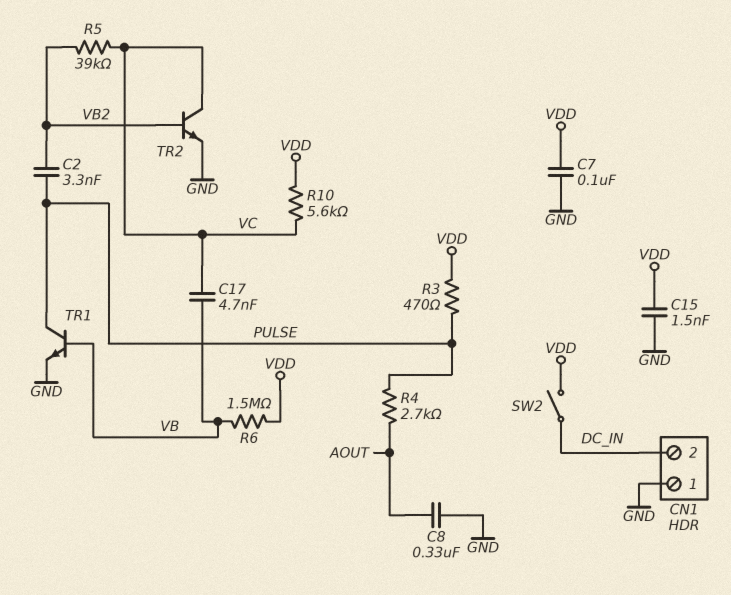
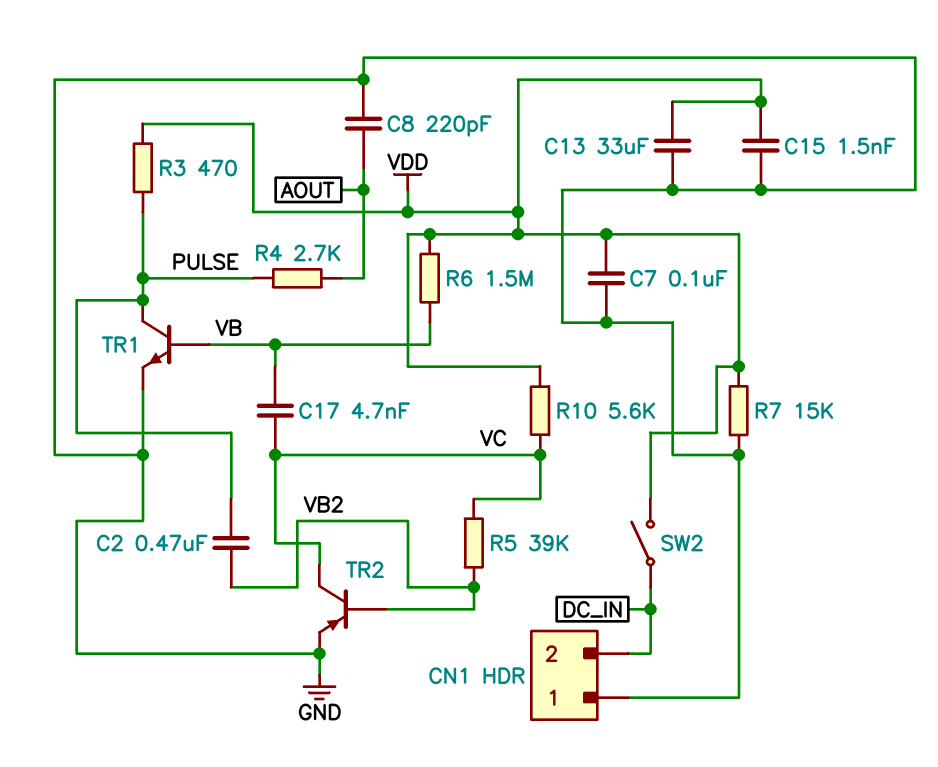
C2: 3.3nF (PULSE, VB2) -> 470nF (PULSE, VB2)
C8: 330nF (AOUT, GND) -> 220pF (AOUT, GND)
C13: none -> 33uF (GND, VDD)
R7: none -> 15k (GND, VDD)
TR2: NPN (B VB2, C VC, E GND) -> PNP (B VB2, C VC, E GND)

